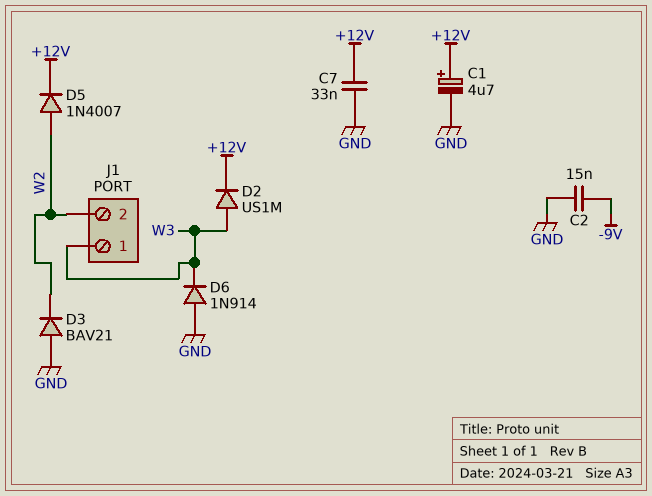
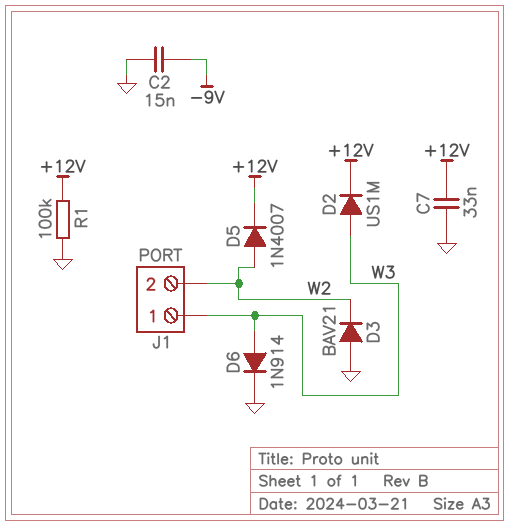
C1: 4.7uF (plus +12V, minus GND) -> none
D6: diode 1N914 (A GND, K W3) -> diode 1N914 (A W3, K GND)
R1: none -> 100k (+12V, GND)

